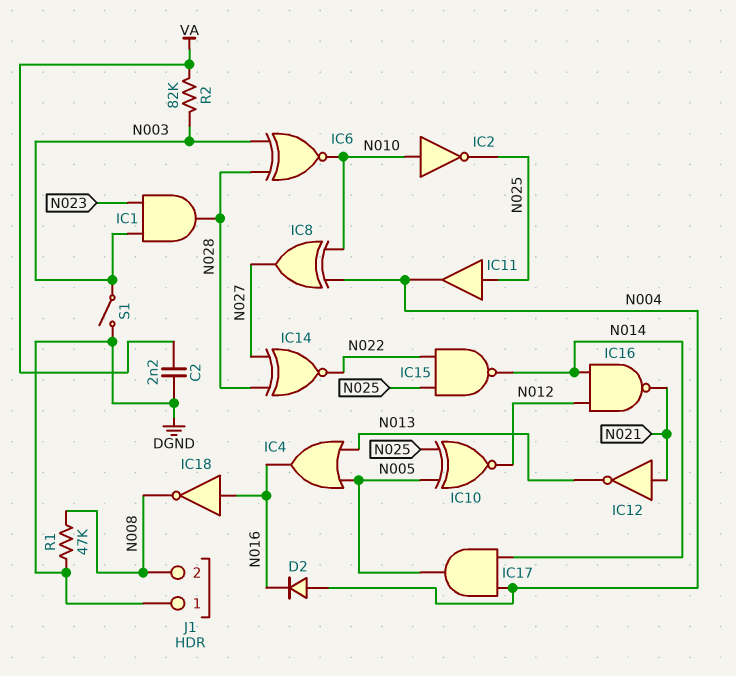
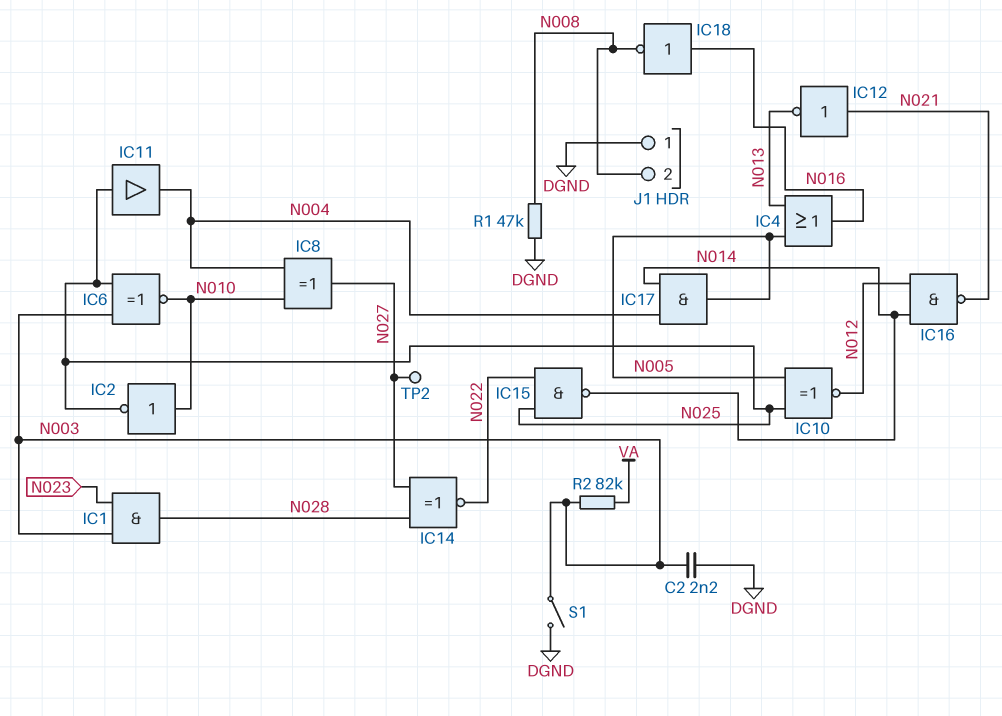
C2: 2.2nF (DGND, VA) -> 2.2nF (DGND, N003)
D2: diode (A N004, K N016) -> none
IC6: XNOR (in N003, in N028, out N010) -> XNOR (in N003, in N025, out N010)
TP2: none -> test point (N027)

